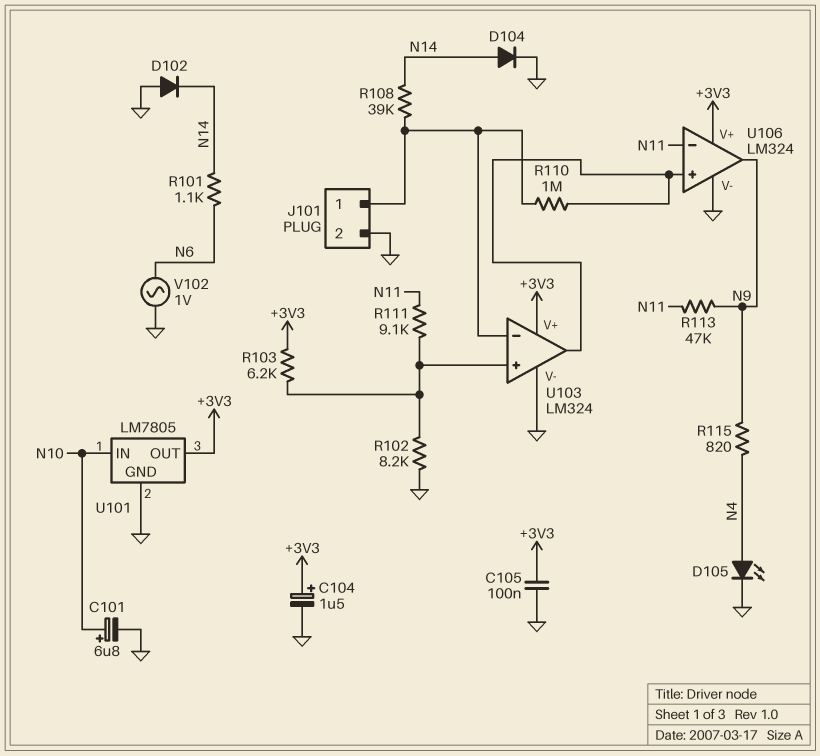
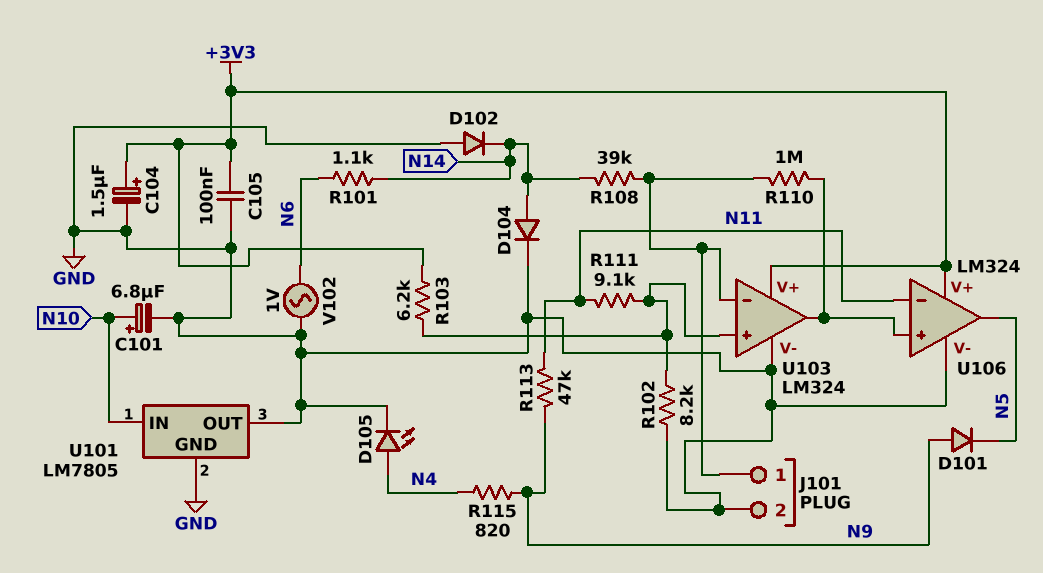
D101: none -> diode (A N9, K N5)
U101 pin OUT: +3V3 -> GND
U106 pin out: N9 -> N5

